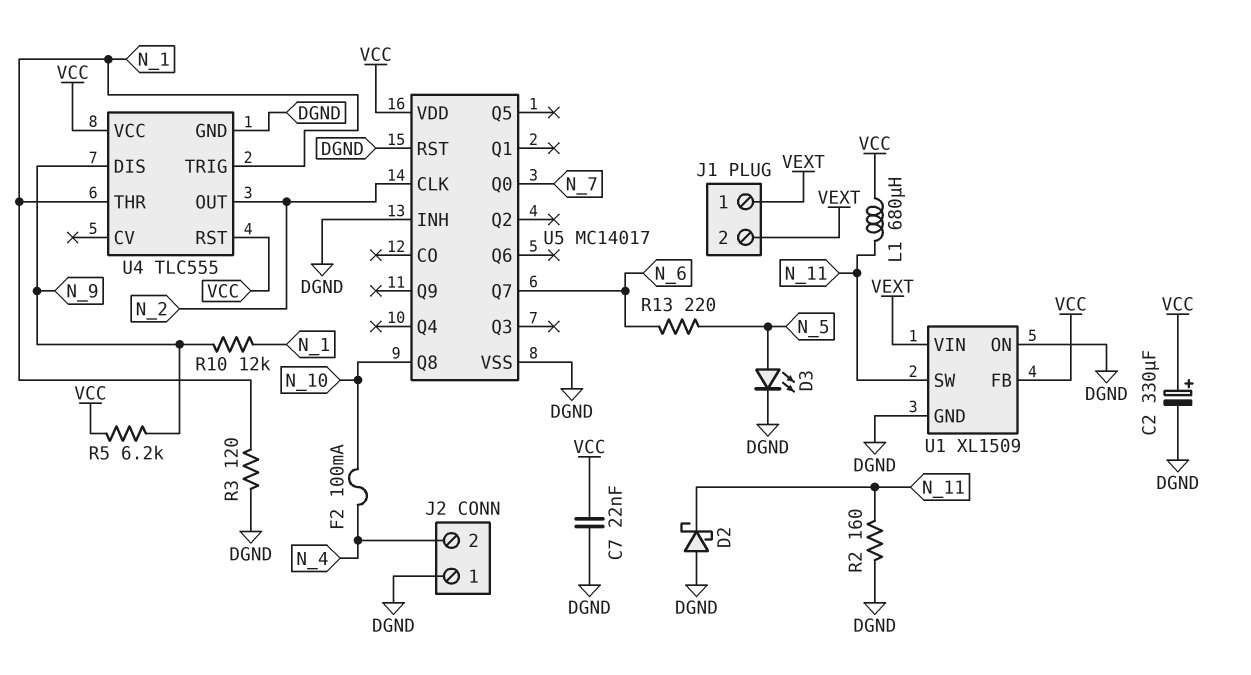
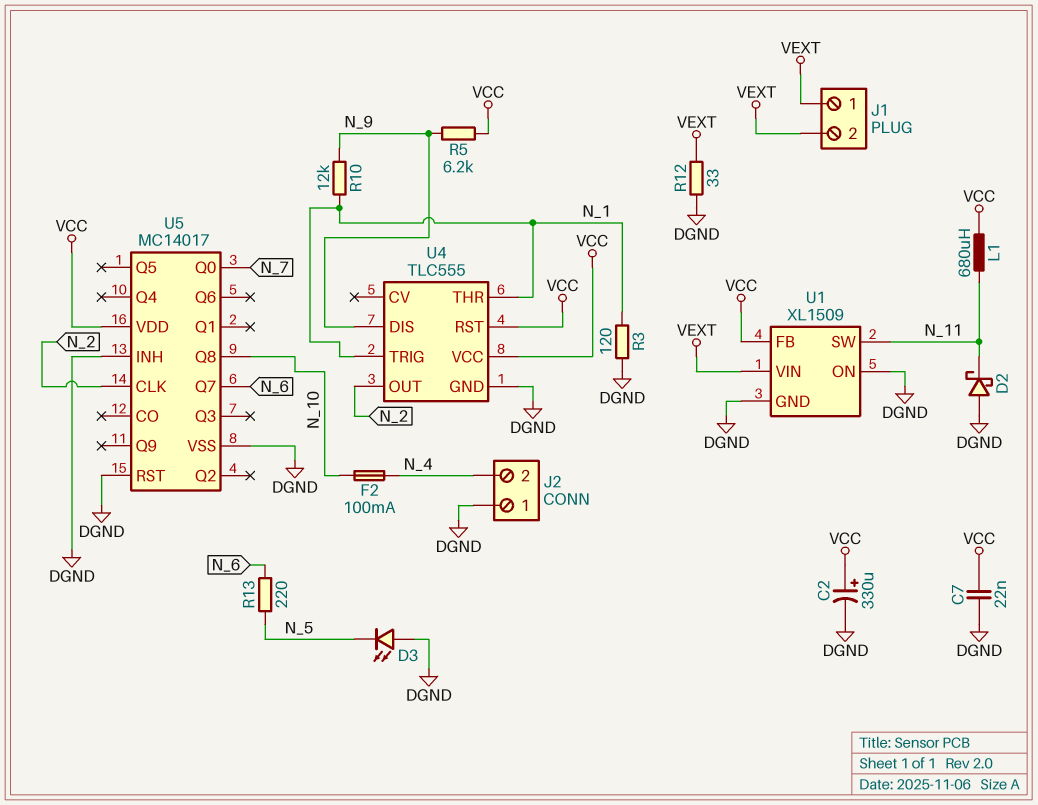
D3: LED (A N_5, K DGND) -> LED (A DGND, K N_5)
R2: 160 (DGND, N_11) -> none
R12: none -> 33 (DGND, VEXT)

